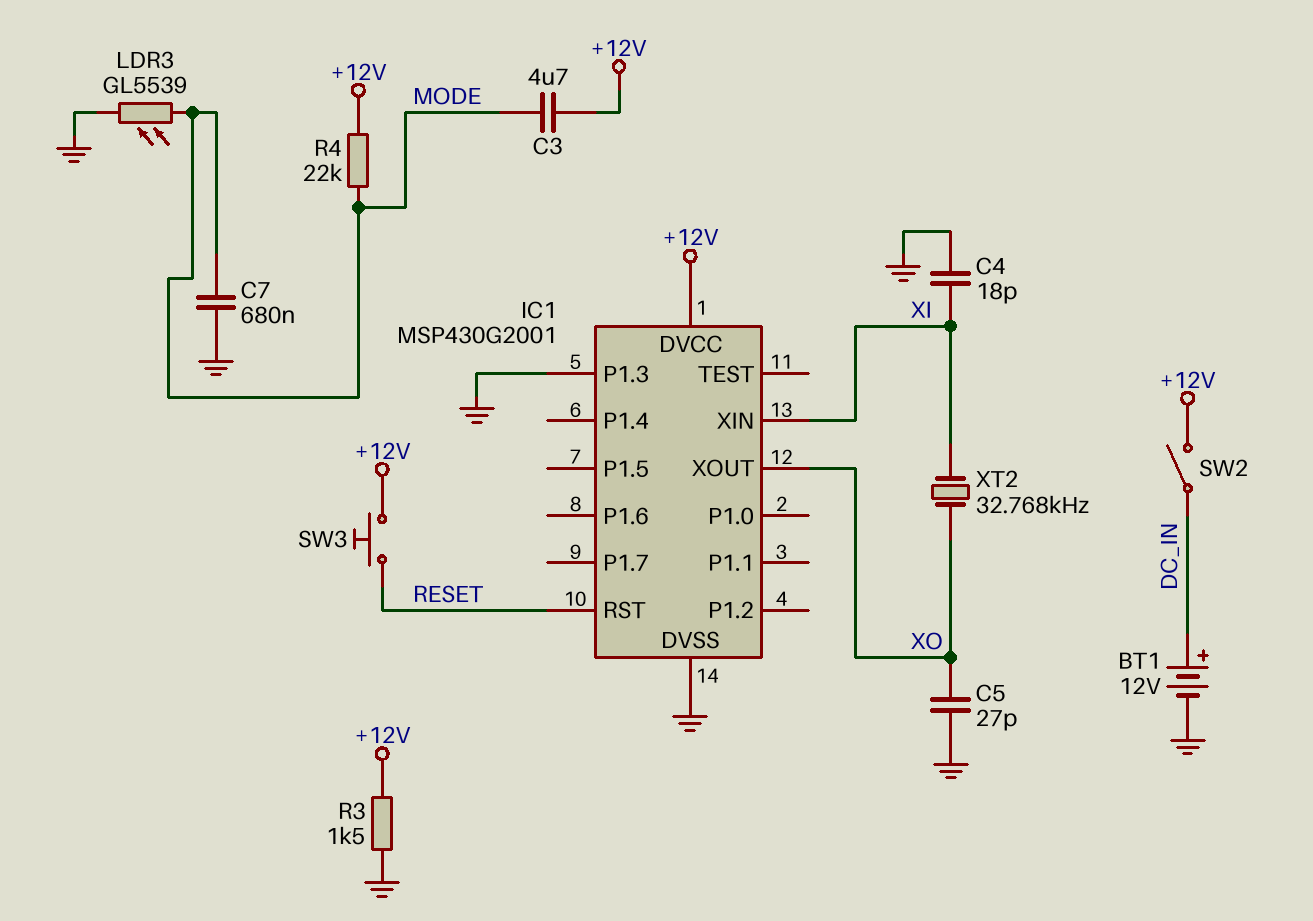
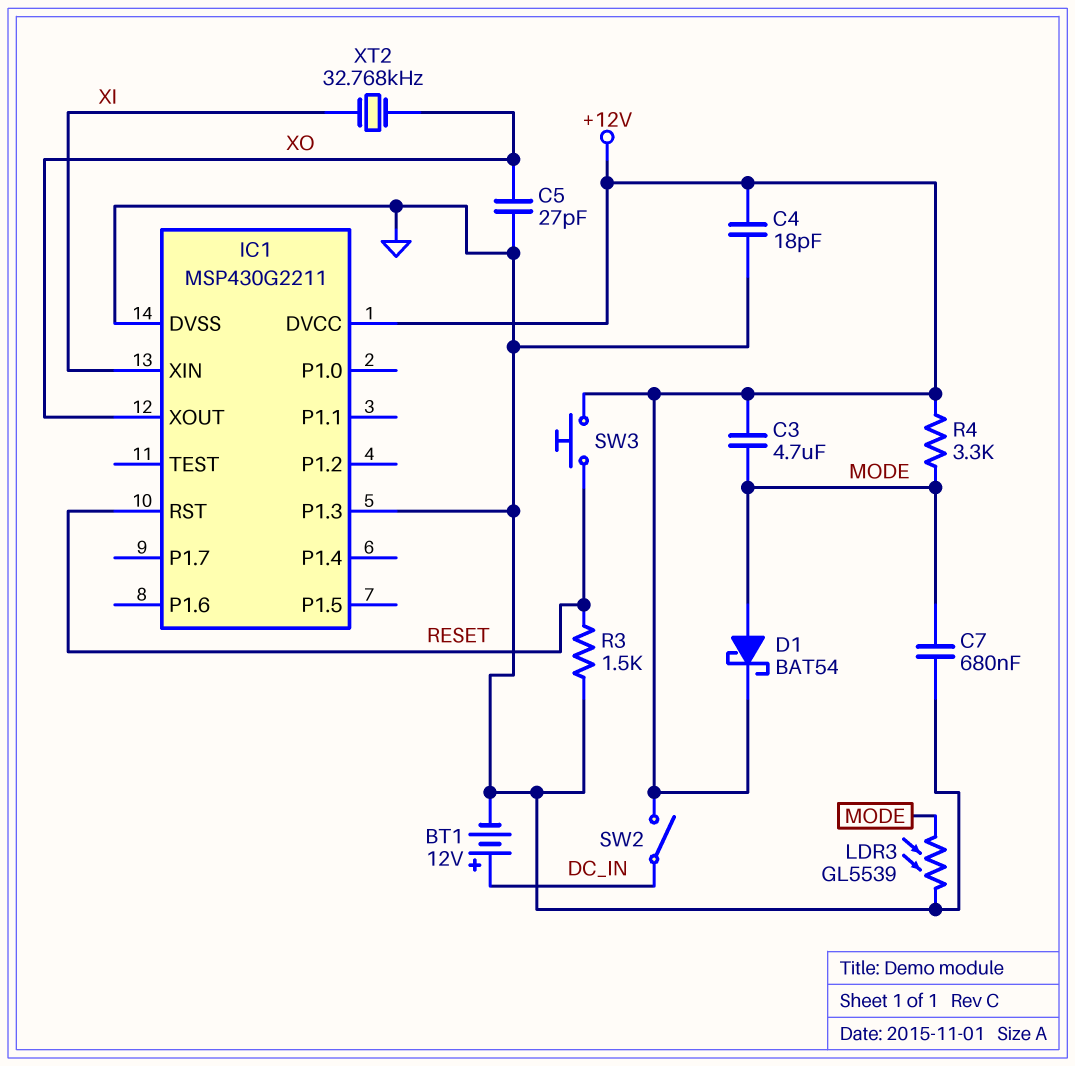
C4: 18pF (GND, XI) -> 18pF (+12V, GND)
D1: none -> schottky BAT54 (A MODE, K +12V)
IC1: MSP430G2001 -> MSP430G2211
R3: 1.5k (+12V, GND) -> 1.5k (GND, RESET)
R4: 22k (+12V, MODE) -> 3.3k (+12V, MODE)

